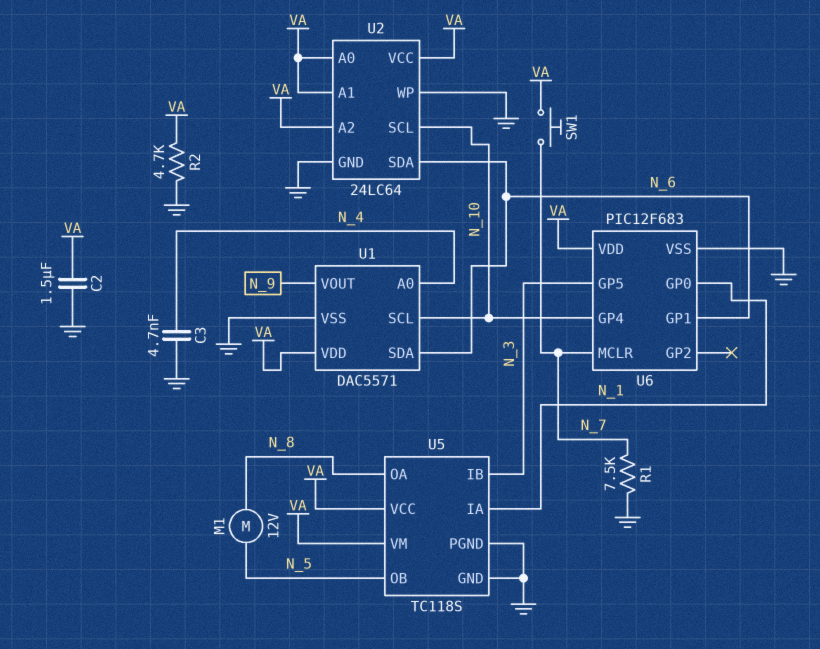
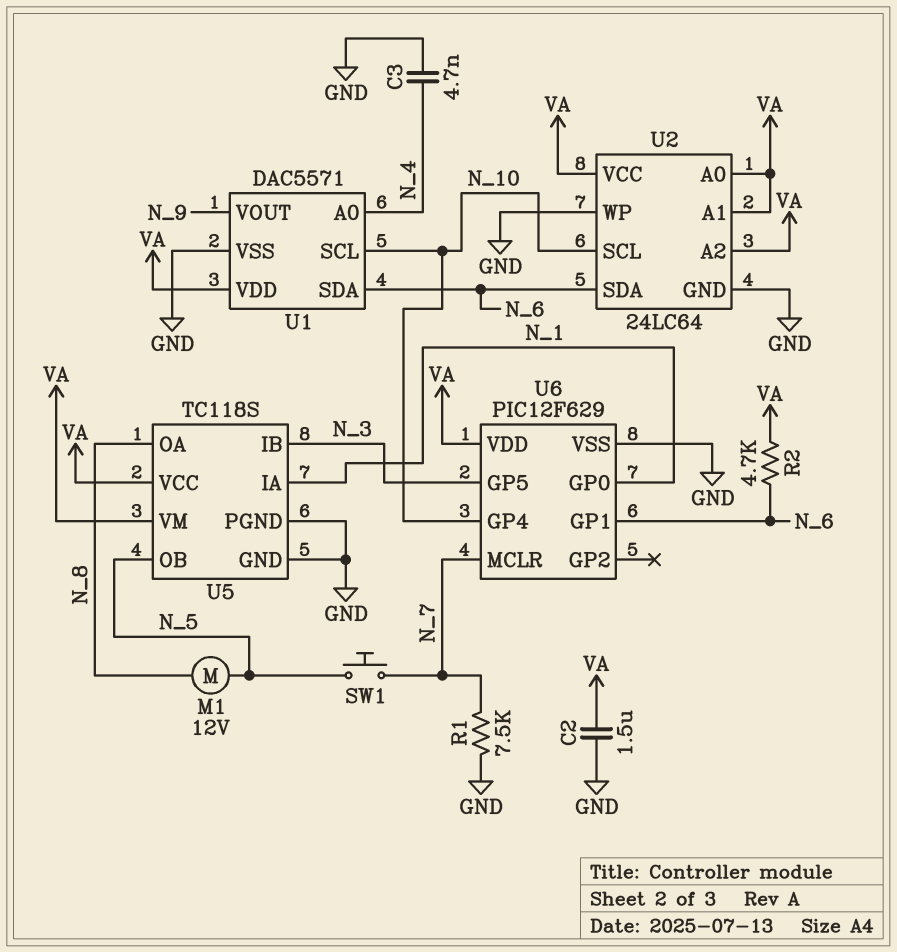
R2: 4.7k (GND, VA) -> 4.7k (N_6, VA)
SW1: button (N_7, VA) -> button (N_5, N_7)
U6: PIC12F683 -> PIC12F629

